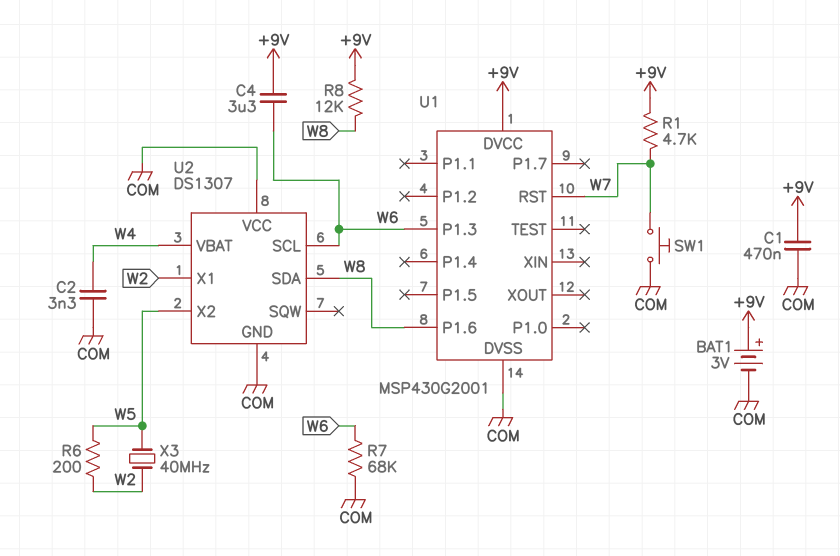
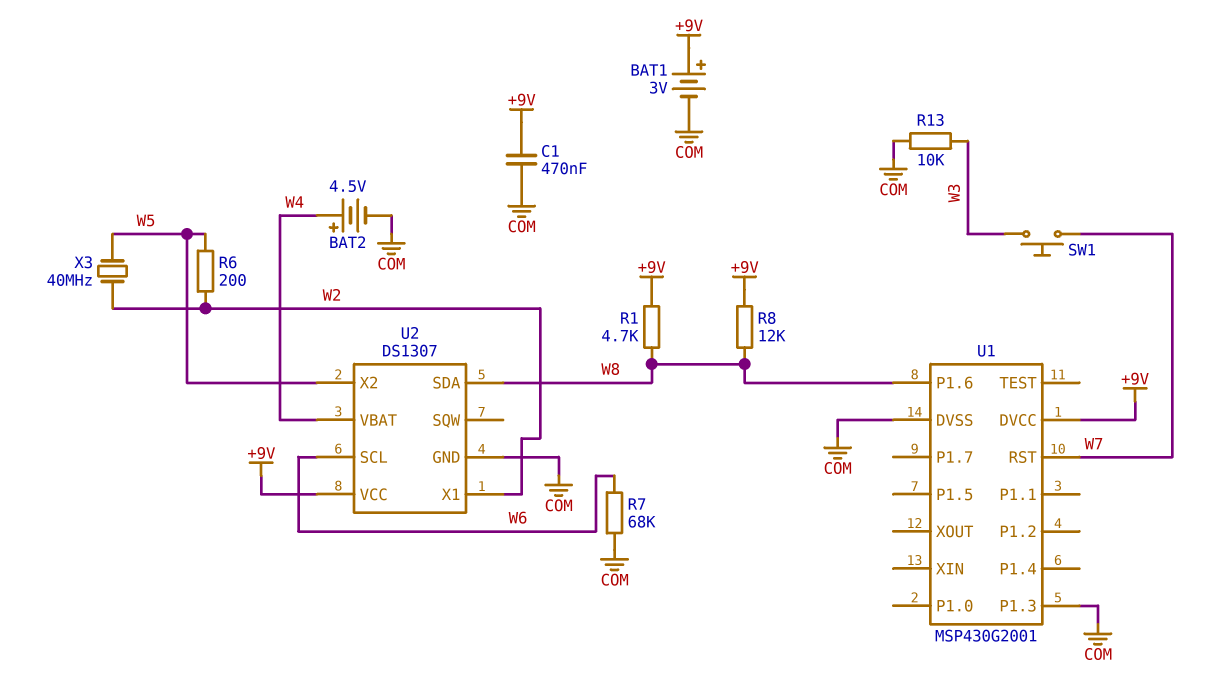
BAT2: none -> 4.5V (plus W4, minus COM)
C2: 3.3nF (COM, W4) -> none
C4: 3.3uF (+9V, W6) -> none
R1: 4.7k (+9V, W7) -> 4.7k (+9V, W8)
R13: none -> 10k (COM, W3)
SW1: button (COM, W7) -> button (W3, W7)
U1 pin P1.3: W6 -> COM
U2 pin VCC: COM -> +9V

